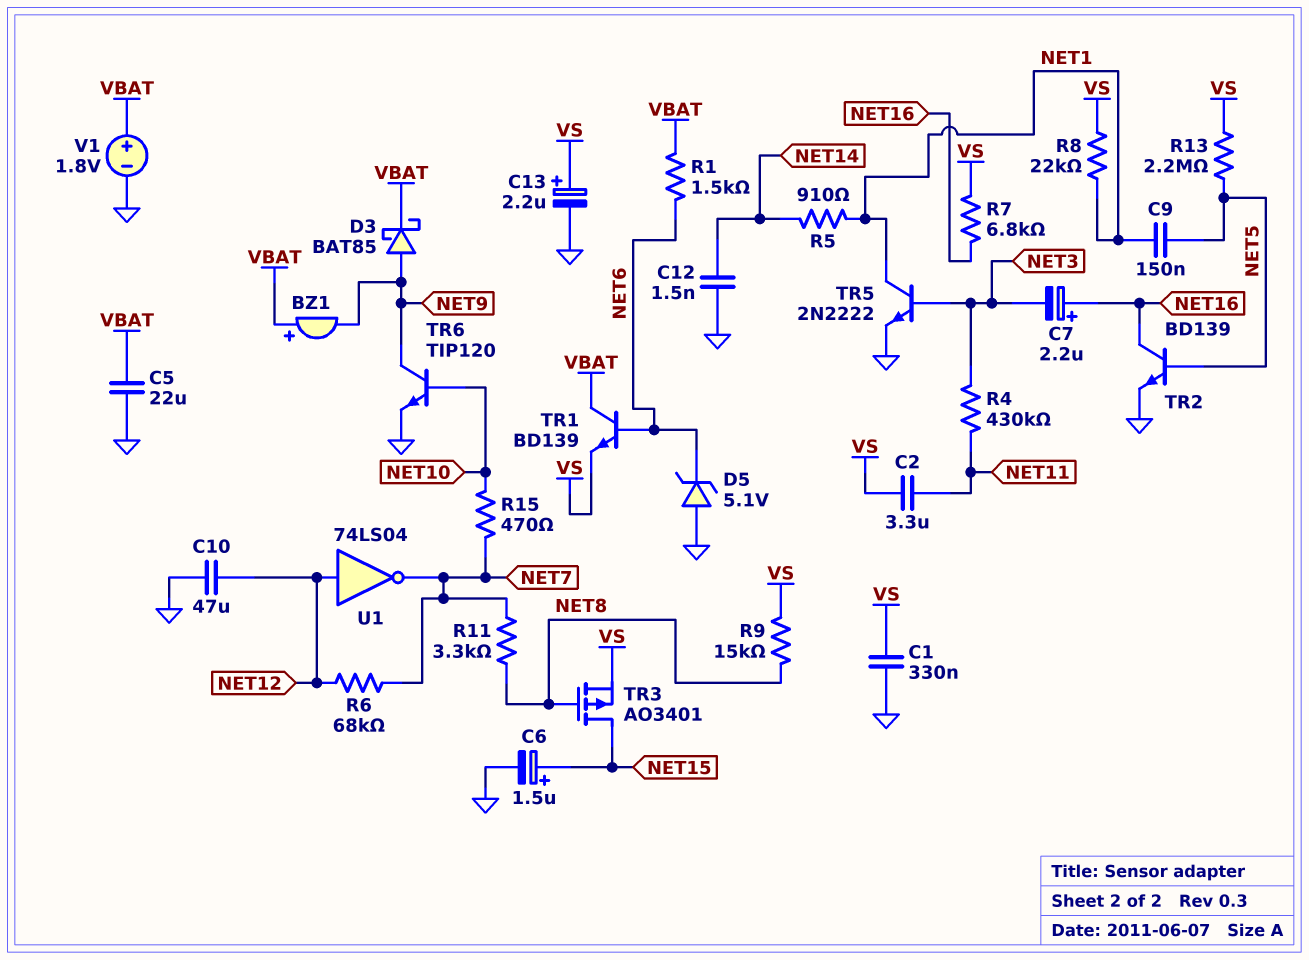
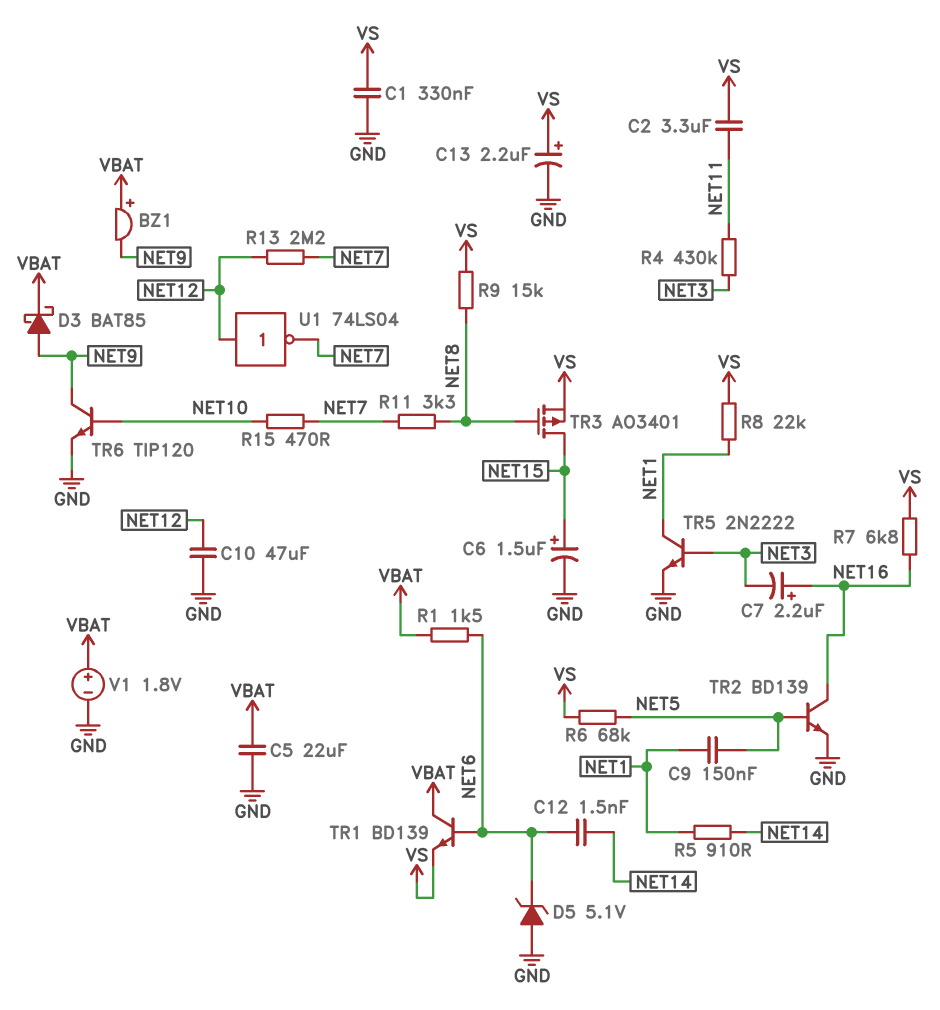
C12: 1.5nF (GND, NET14) -> 1.5nF (NET6, NET14)
R6: 68k (NET7, NET12) -> 68k (NET5, VS)
R13: 2.2M (NET5, VS) -> 2.2M (NET7, NET12)

